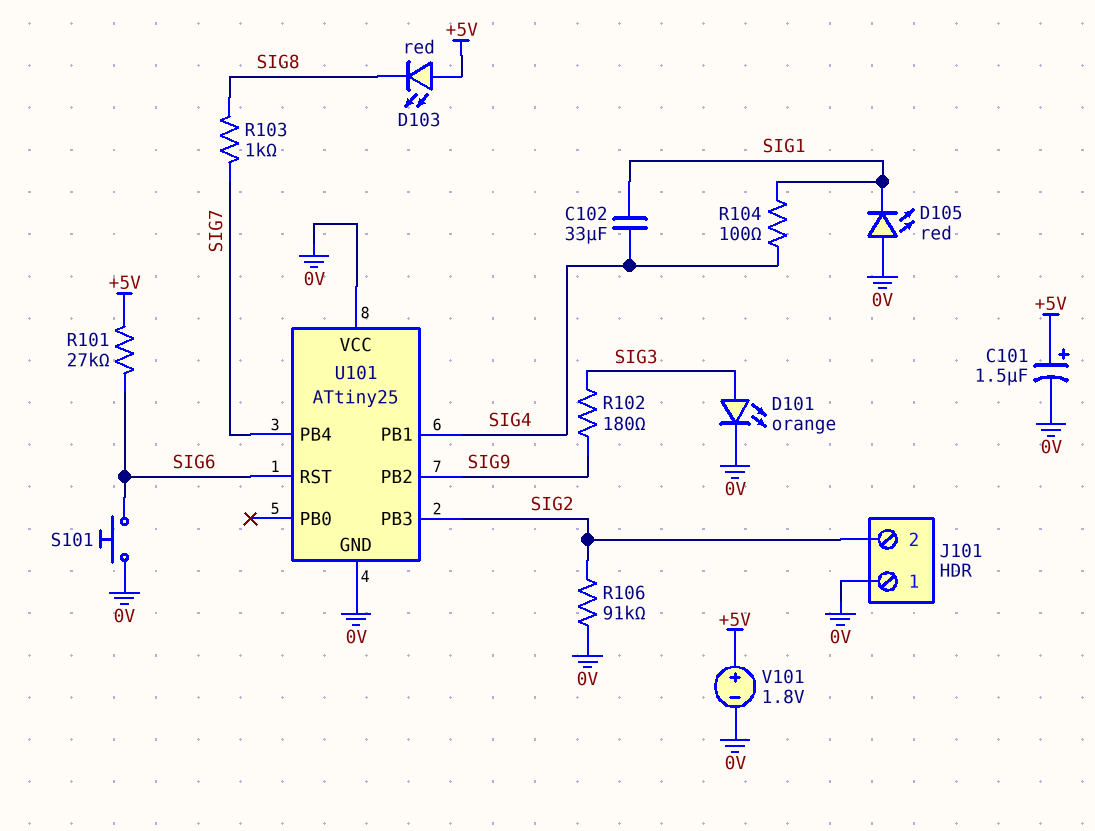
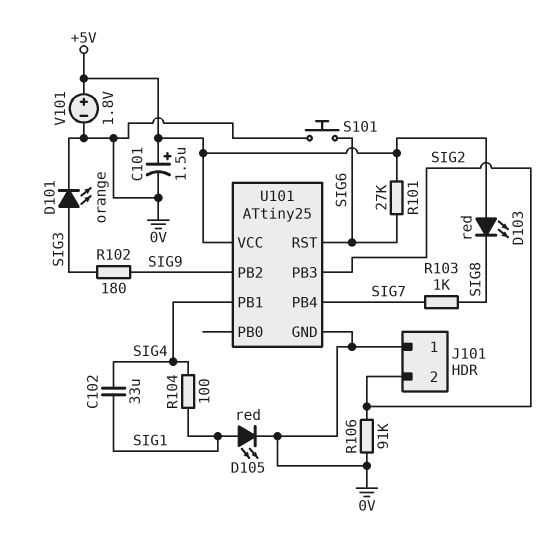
D105: LED red (A 0V, K SIG1) -> LED red (A SIG1, K 0V)
U101 pin VCC: 0V -> +5V

